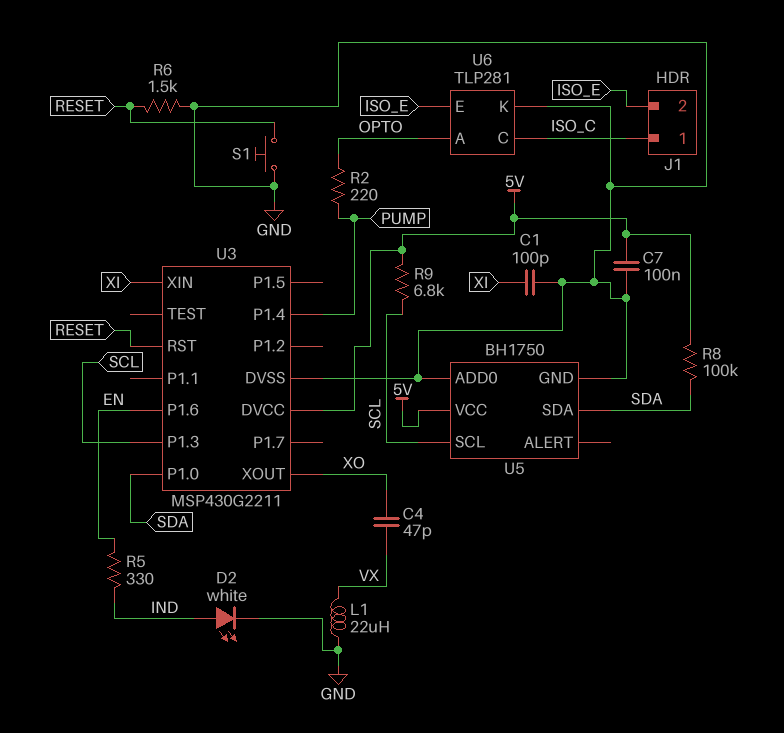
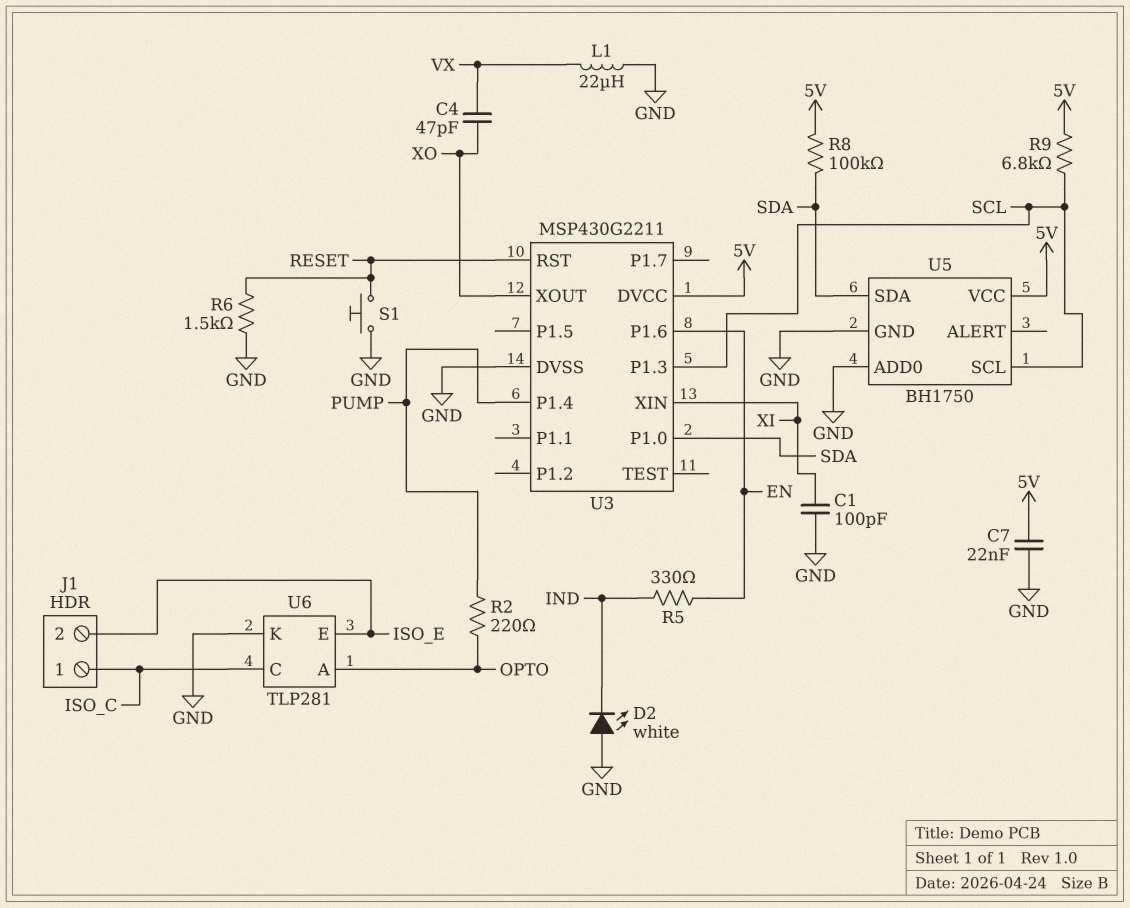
C7: 100nF (5V, GND) -> 22nF (5V, GND)
D2: LED white (A IND, K GND) -> LED white (A GND, K IND)

